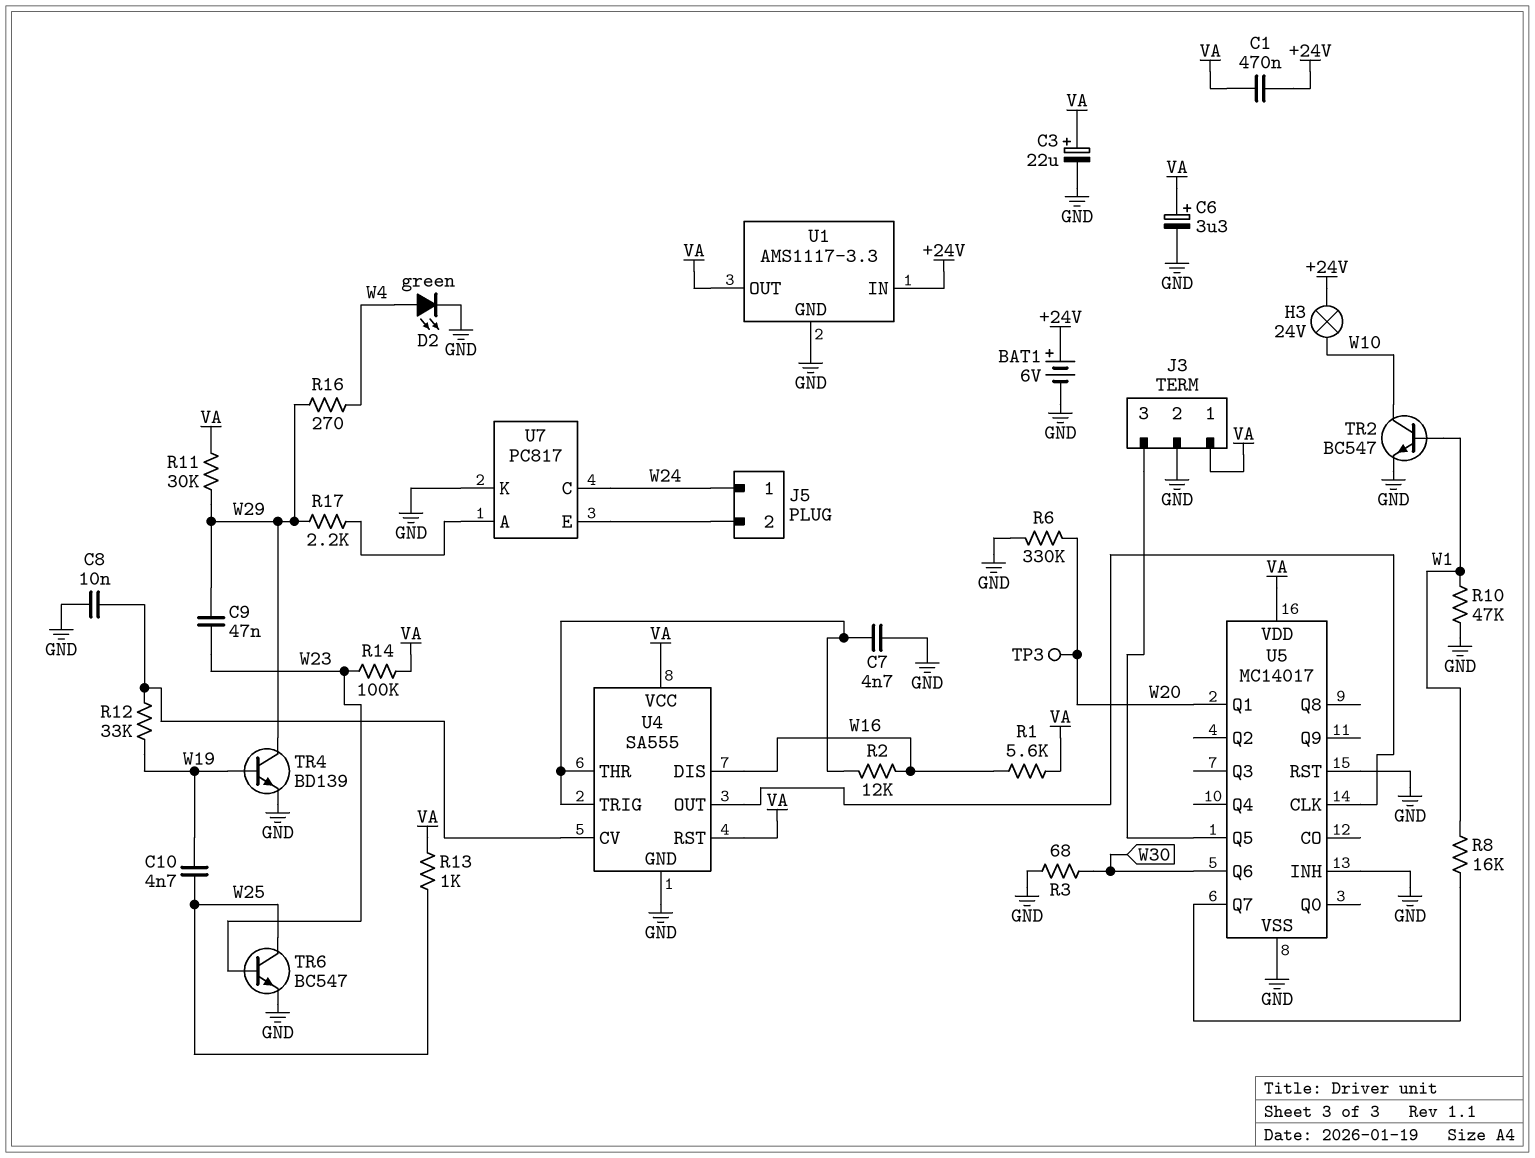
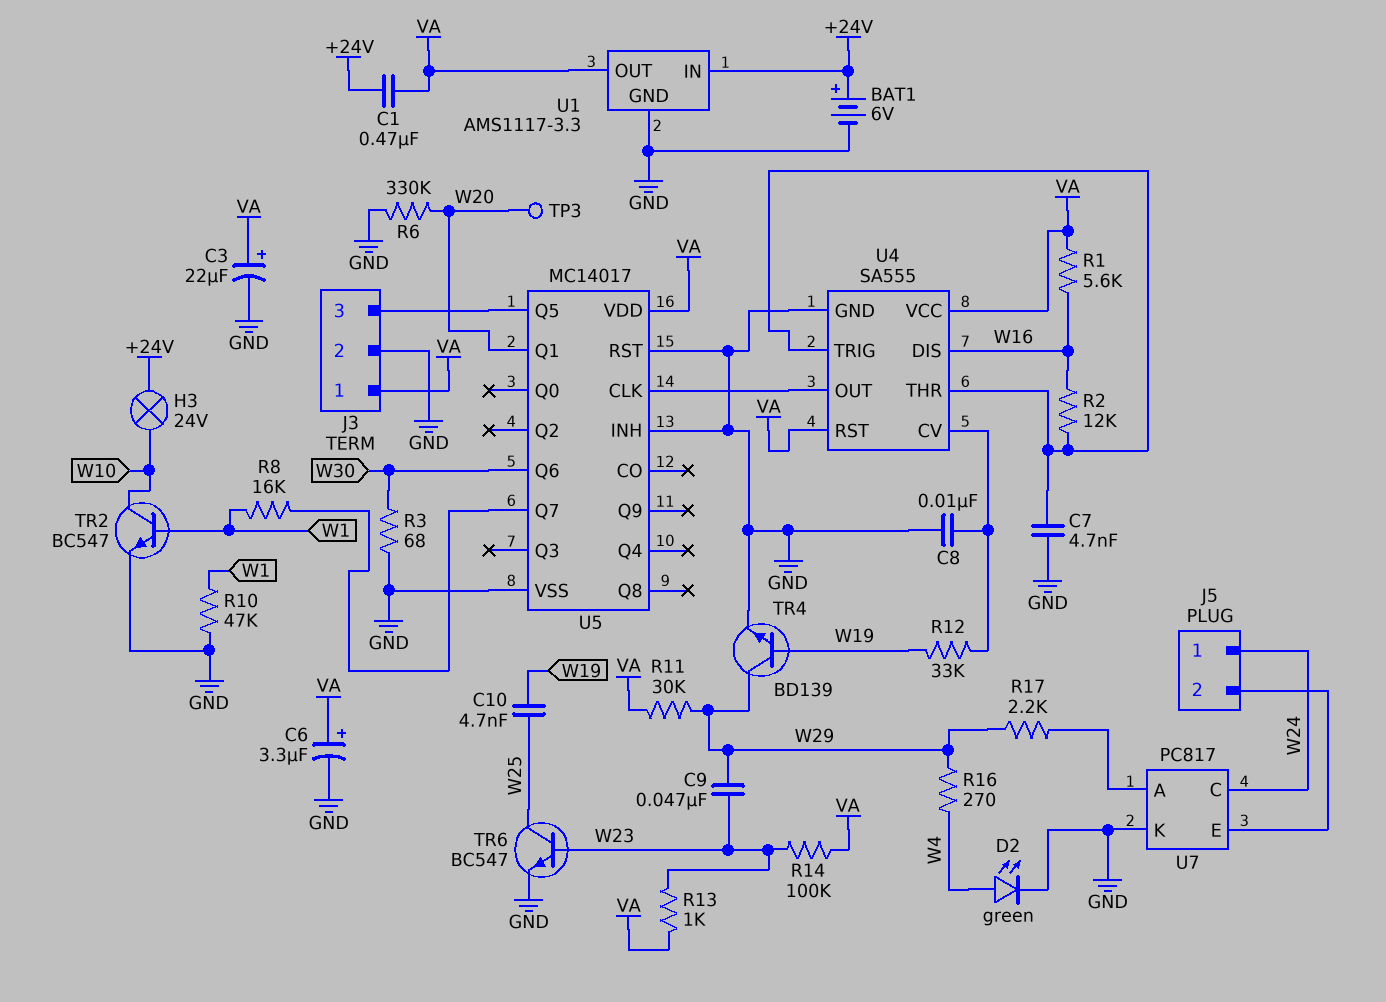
R13: 1k (VA, W25) -> 1k (VA, W23)

